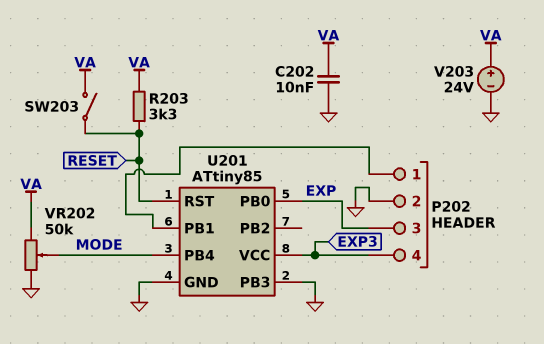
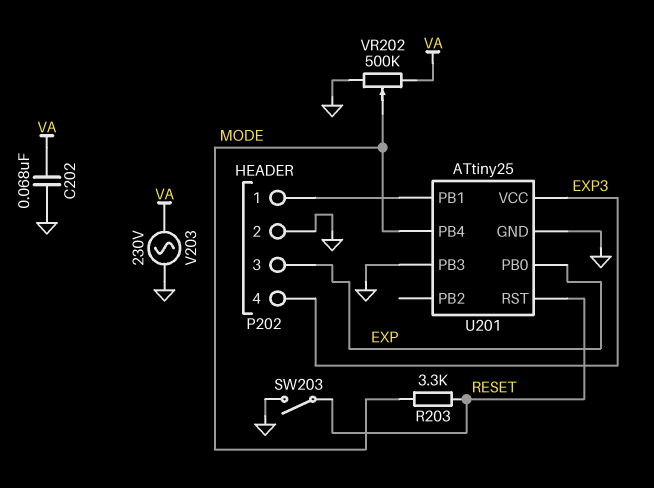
C202: 10nF (GND, VA) -> 68nF (GND, VA)
R203: 3.3k (RESET, VA) -> 3.3k (MODE, RESET)
SW203: switch (RESET, VA) -> switch (GND, RESET)
U201: ATtiny85 -> ATtiny25
V203: 24V (plus VA, minus GND) -> AC 230V (GND, VA)
VR202: 50k (GND, VA, wiper MODE) -> 500k (GND, VA, wiper MODE)

